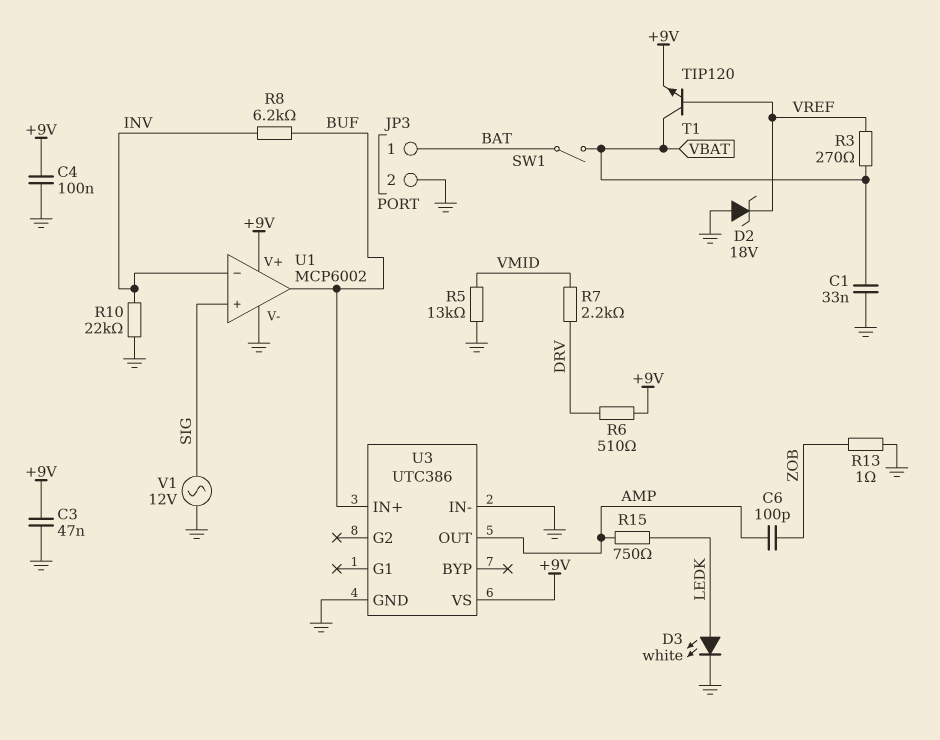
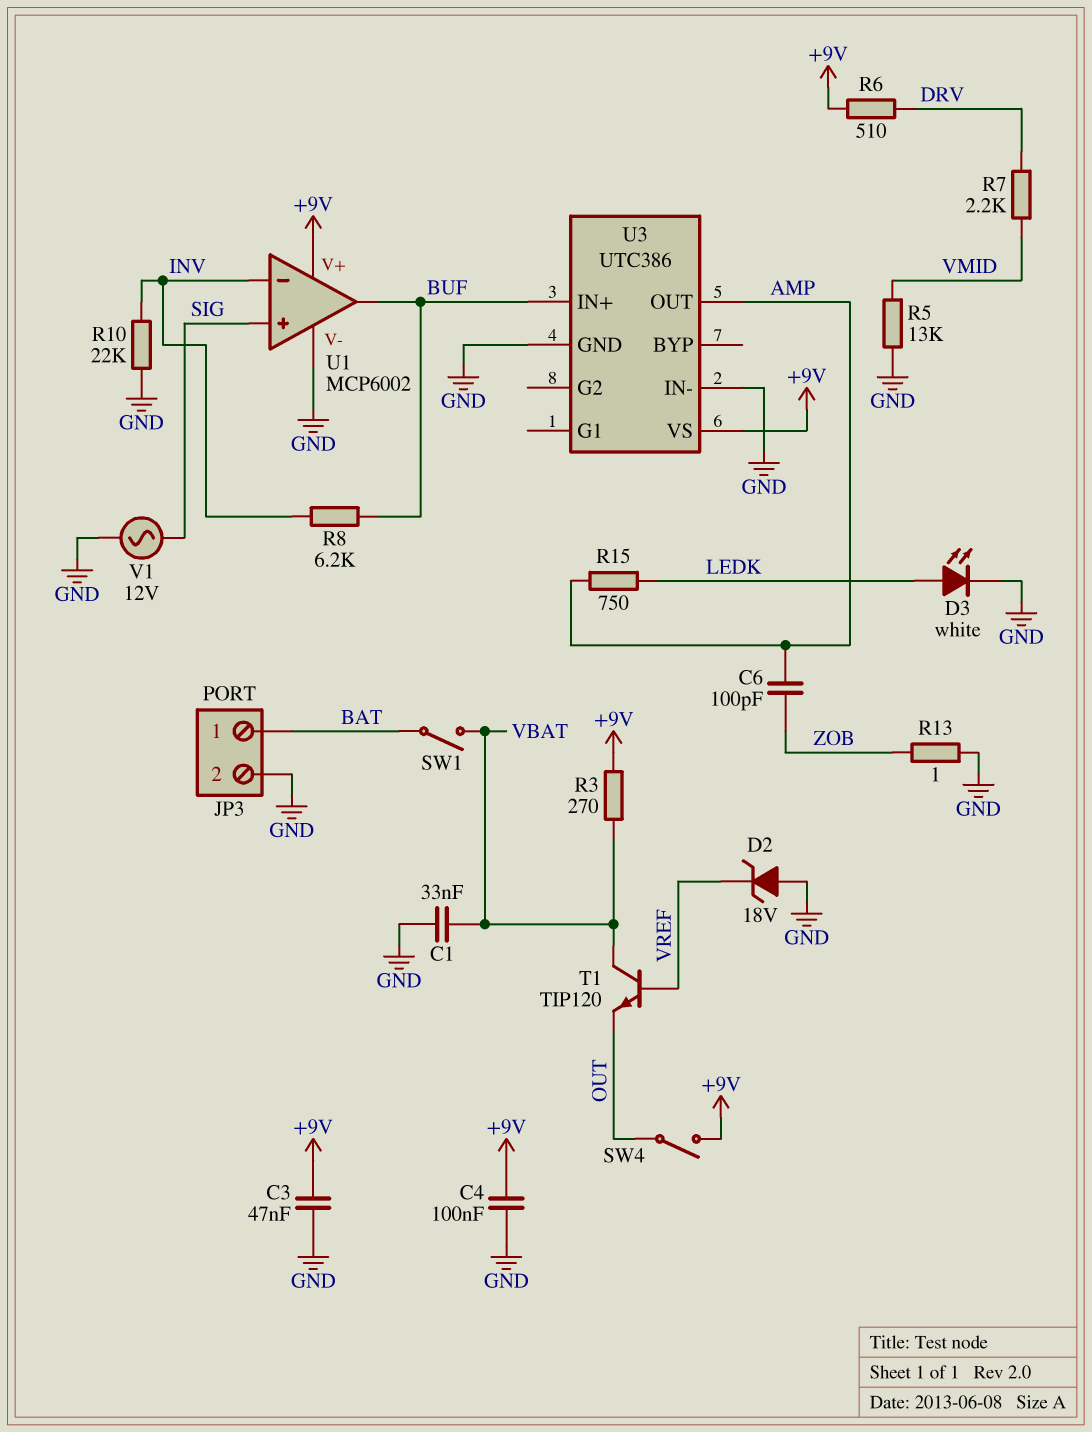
R3: 270 (VBAT, VREF) -> 270 (+9V, VBAT)
SW4: none -> switch (+9V, OUT)
T1: NPN TIP120 (B VREF, C VBAT, E +9V) -> NPN TIP120 (B VREF, C VBAT, E OUT)

